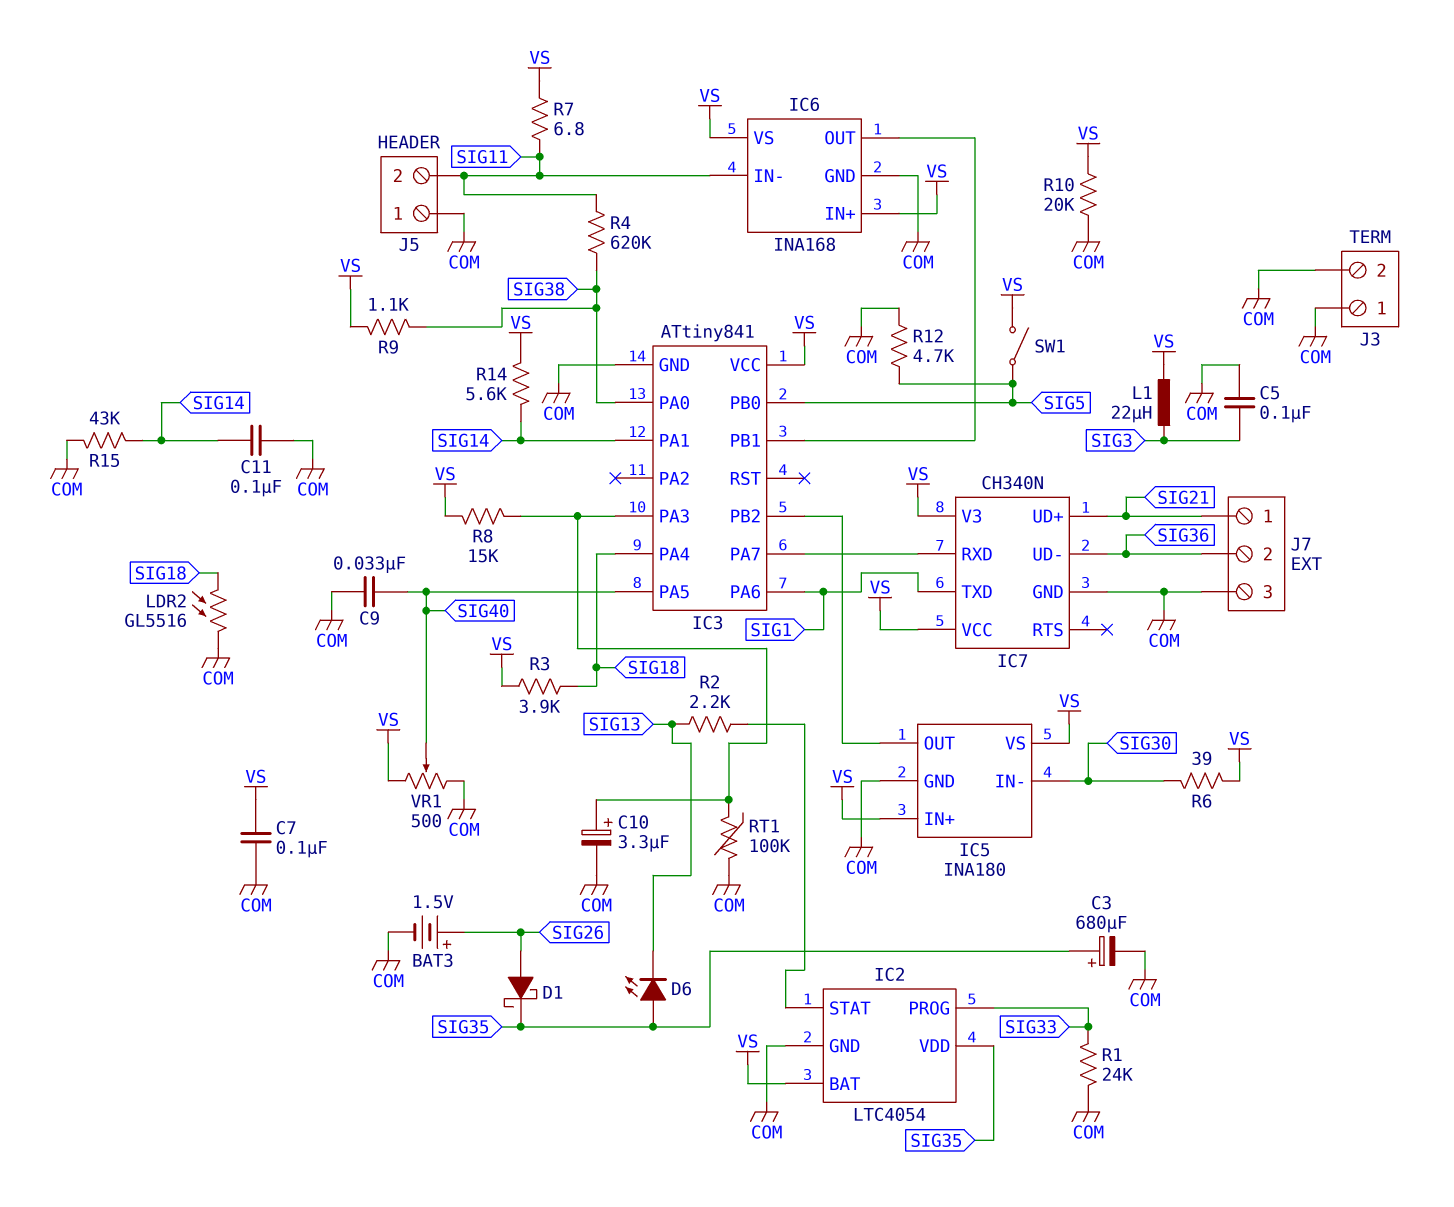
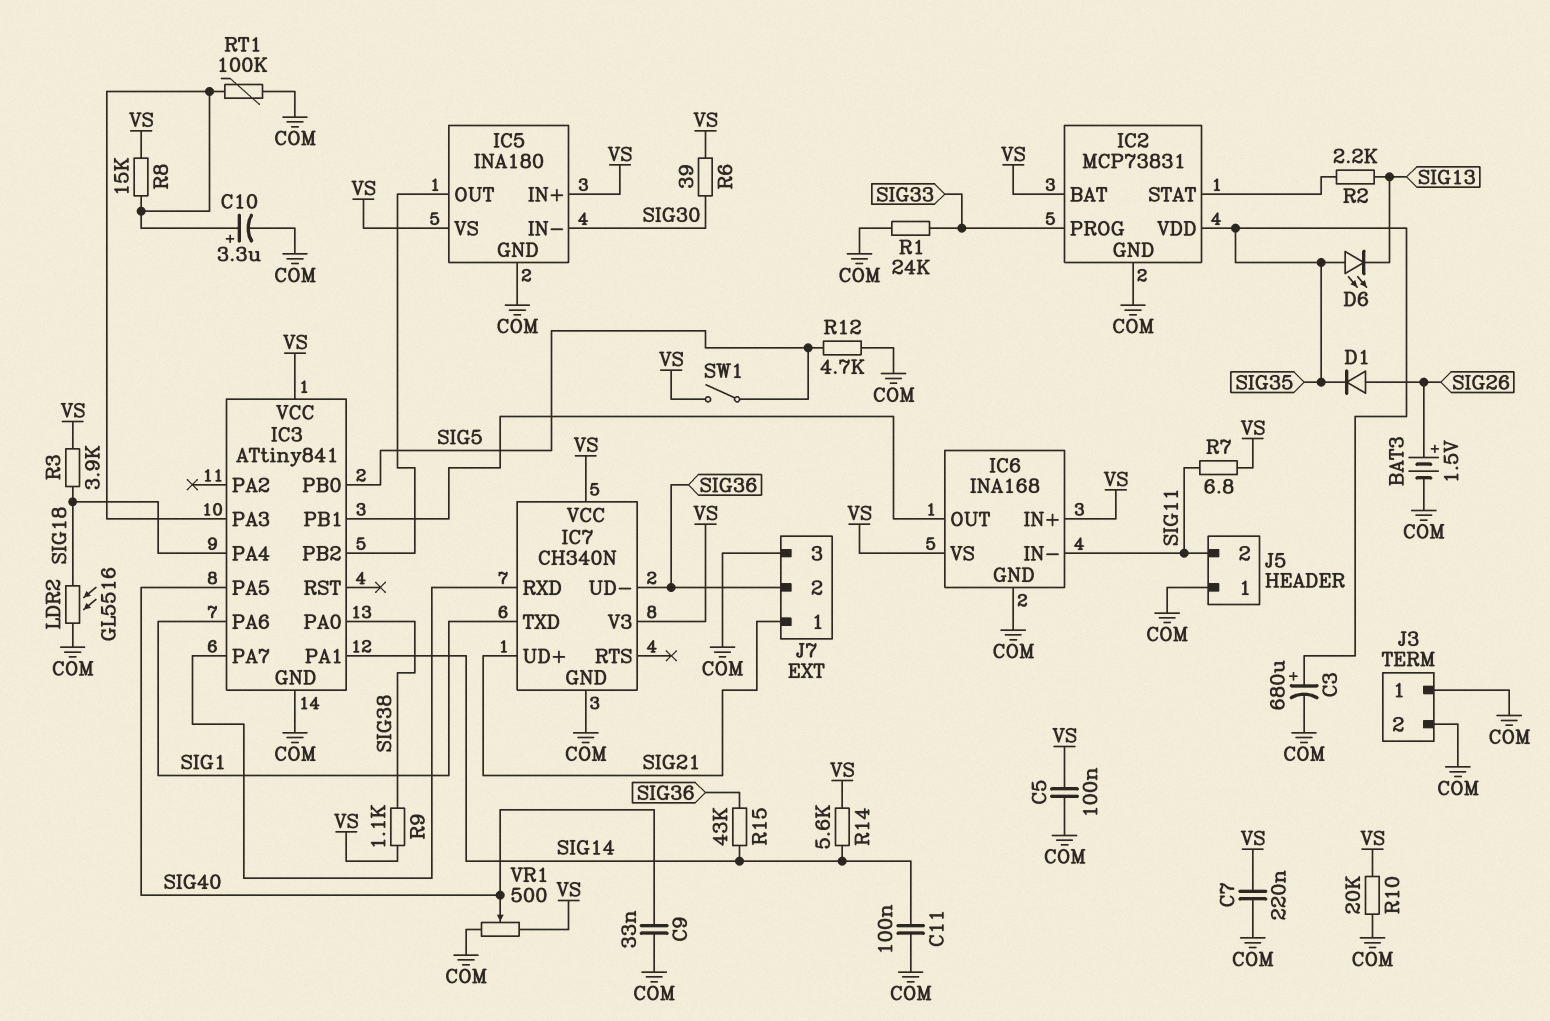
C5: 100nF (COM, SIG3) -> 100nF (COM, VS)
C7: 100nF (COM, VS) -> 220nF (COM, VS)
D1: schottky (A SIG26, K SIG35) -> diode (A SIG26, K SIG35)
IC2: LTC4054 -> MCP73831
L1: 22uH (SIG3, VS) -> none
R4: 620k (SIG11, SIG38) -> none
R15: 43k (COM, SIG14) -> 43k (SIG14, SIG36)

